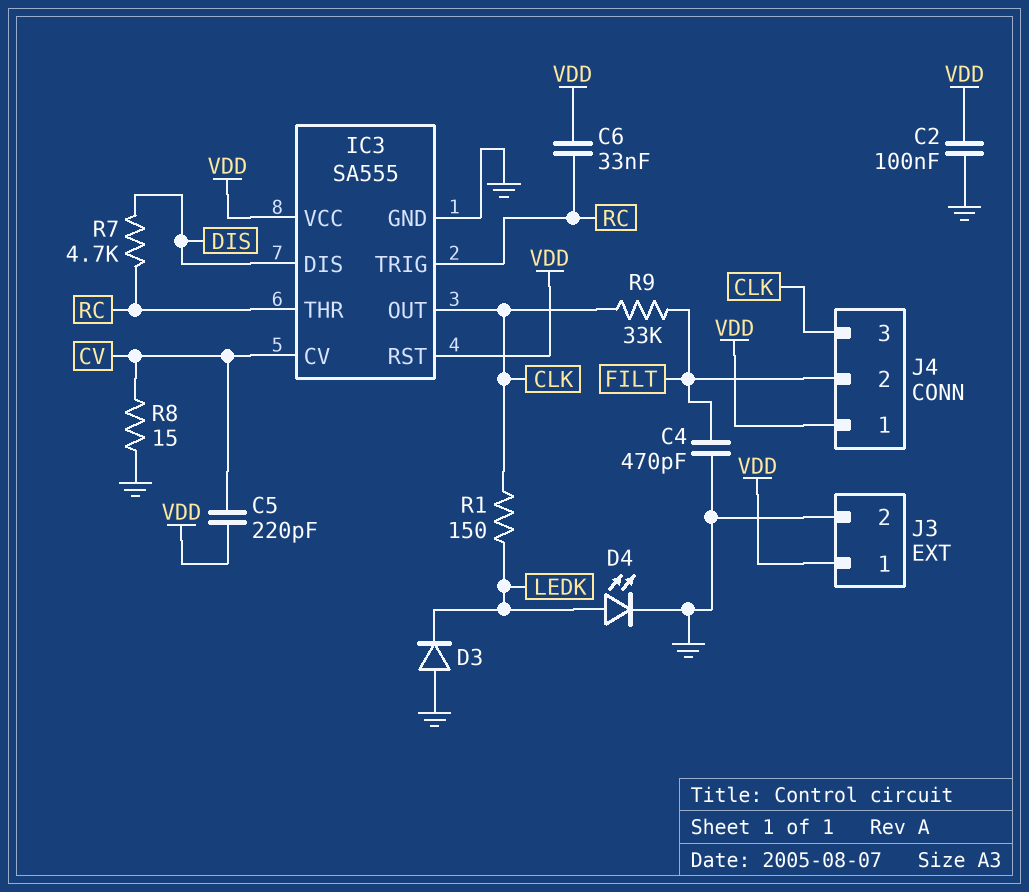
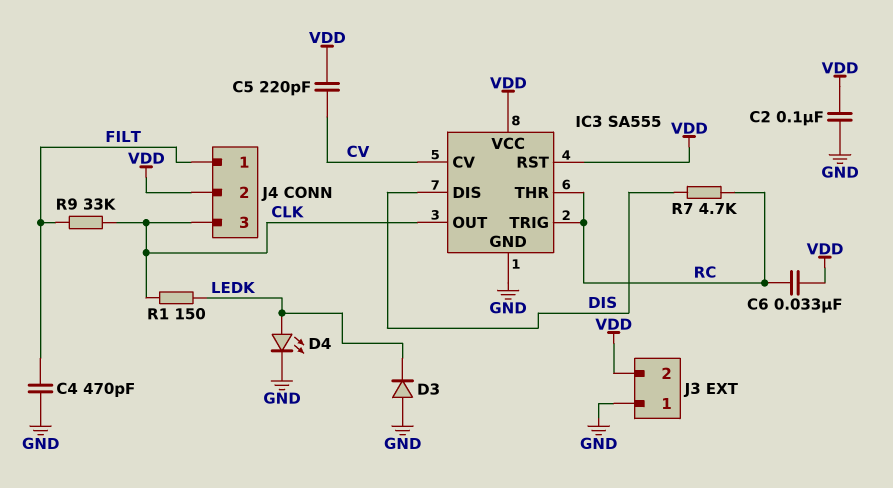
J3 pin 1: VDD -> GND
J3 pin 2: GND -> VDD
J4 pin 1: VDD -> FILT
J4 pin 2: FILT -> VDD
R8: 15 (CV, GND) -> none

